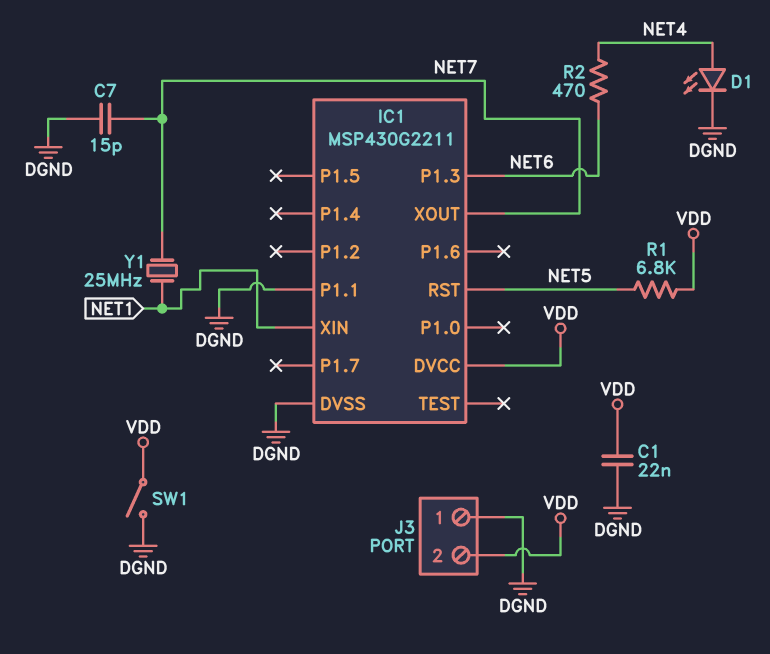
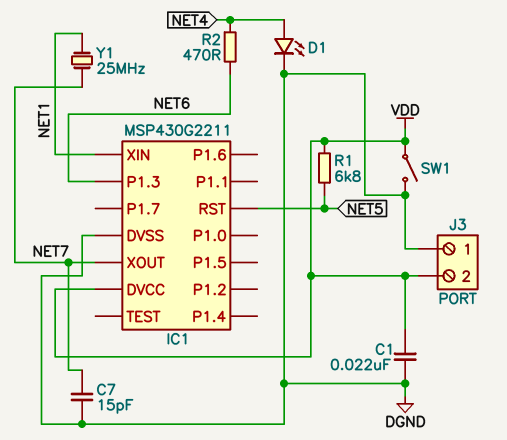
IC1 pin P1.1: DGND -> none

